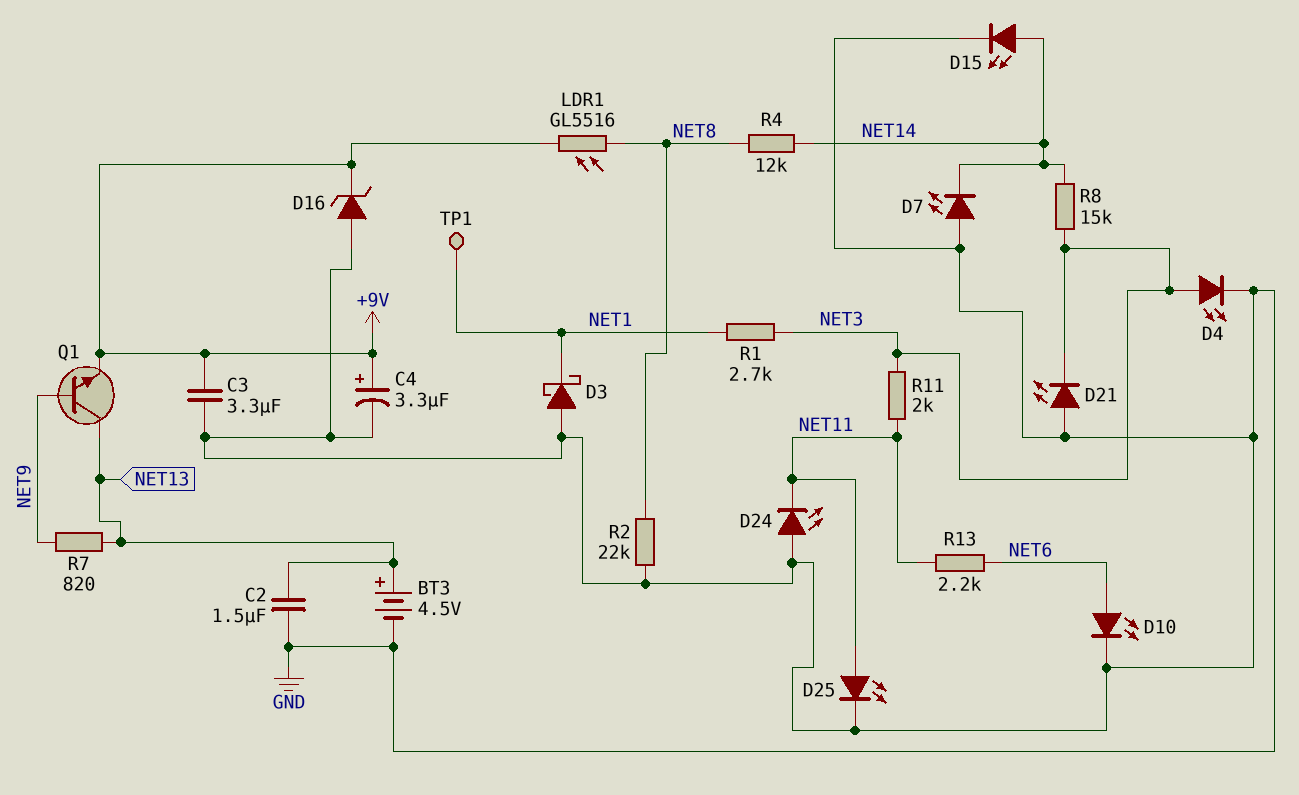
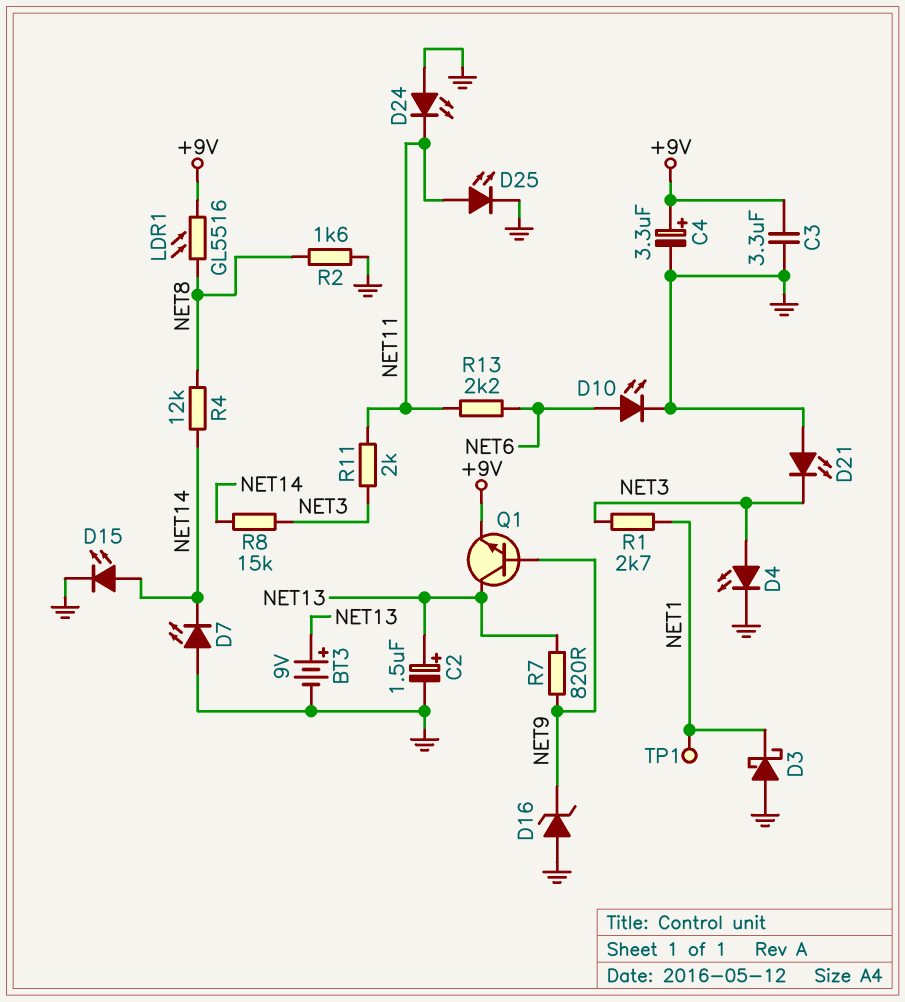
BT3: 4.5V (plus NET13, minus GND) -> 9V (plus NET13, minus GND)
C2: 1.5uF (GND, NET13) -> 1.5uF (plus NET13, minus GND)
D16: zener (A GND, K +9V) -> zener (A GND, K NET9)
R2: 22k (GND, NET8) -> 1.6k (GND, NET8)

